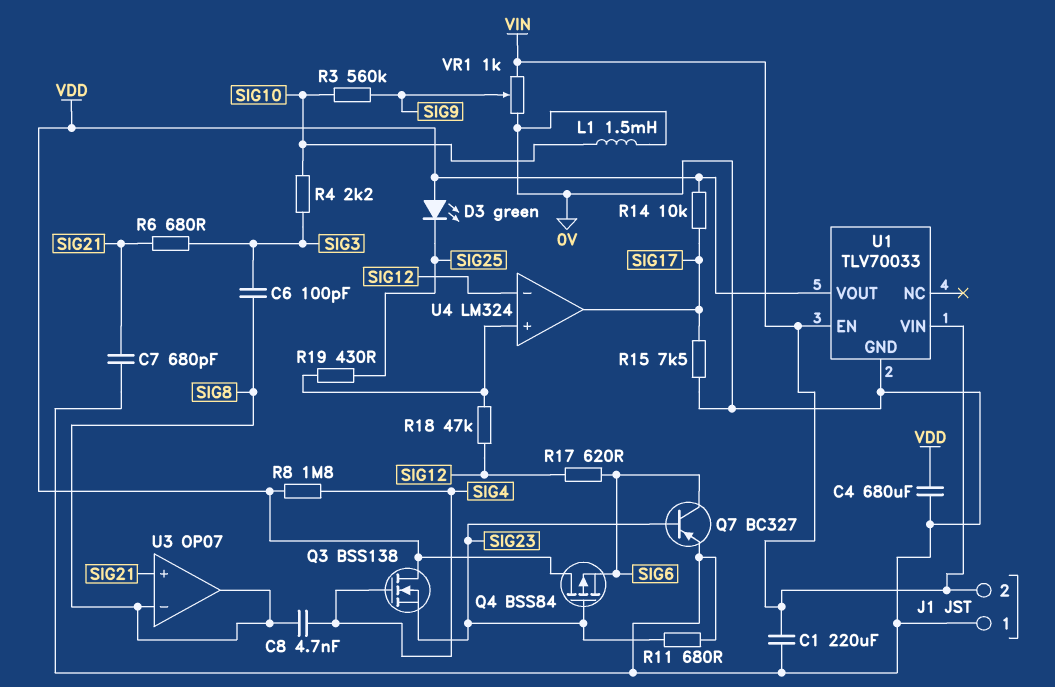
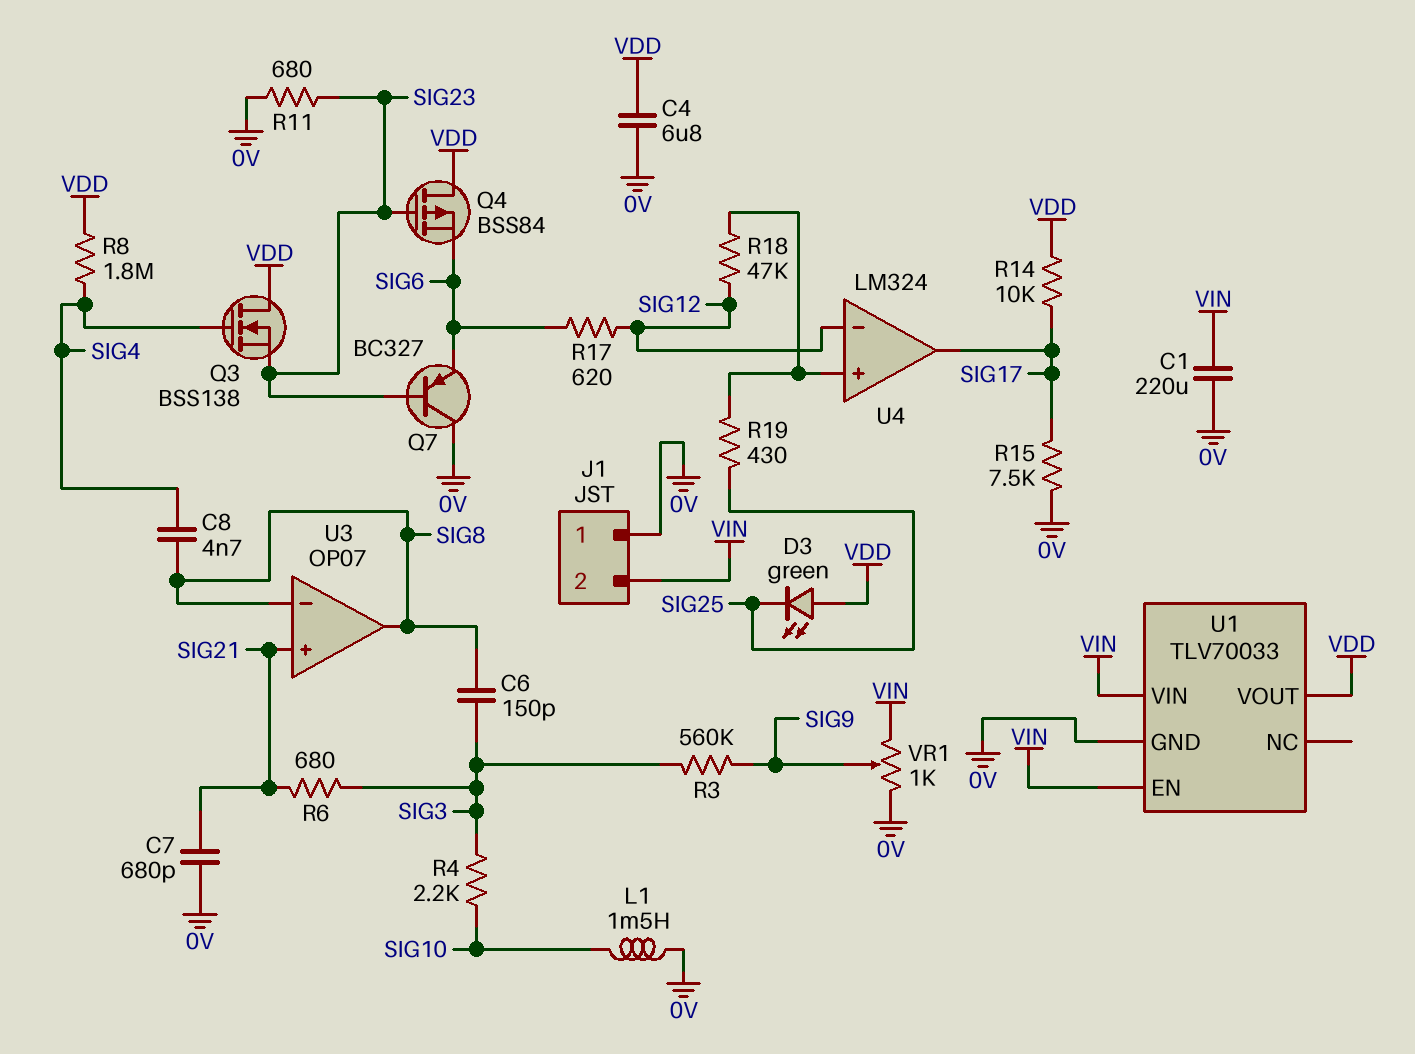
C4: 680uF (0V, VDD) -> 6.8uF (0V, VDD)
C6: 100pF (SIG3, SIG8) -> 150pF (SIG3, SIG8)
Q7: PNP BC327 (B SIG23, C SIG6, E 0V) -> PNP BC327 (B SIG23, C 0V, E SIG6)
R3: 560k (SIG9, SIG10) -> 560k (SIG3, SIG9)

